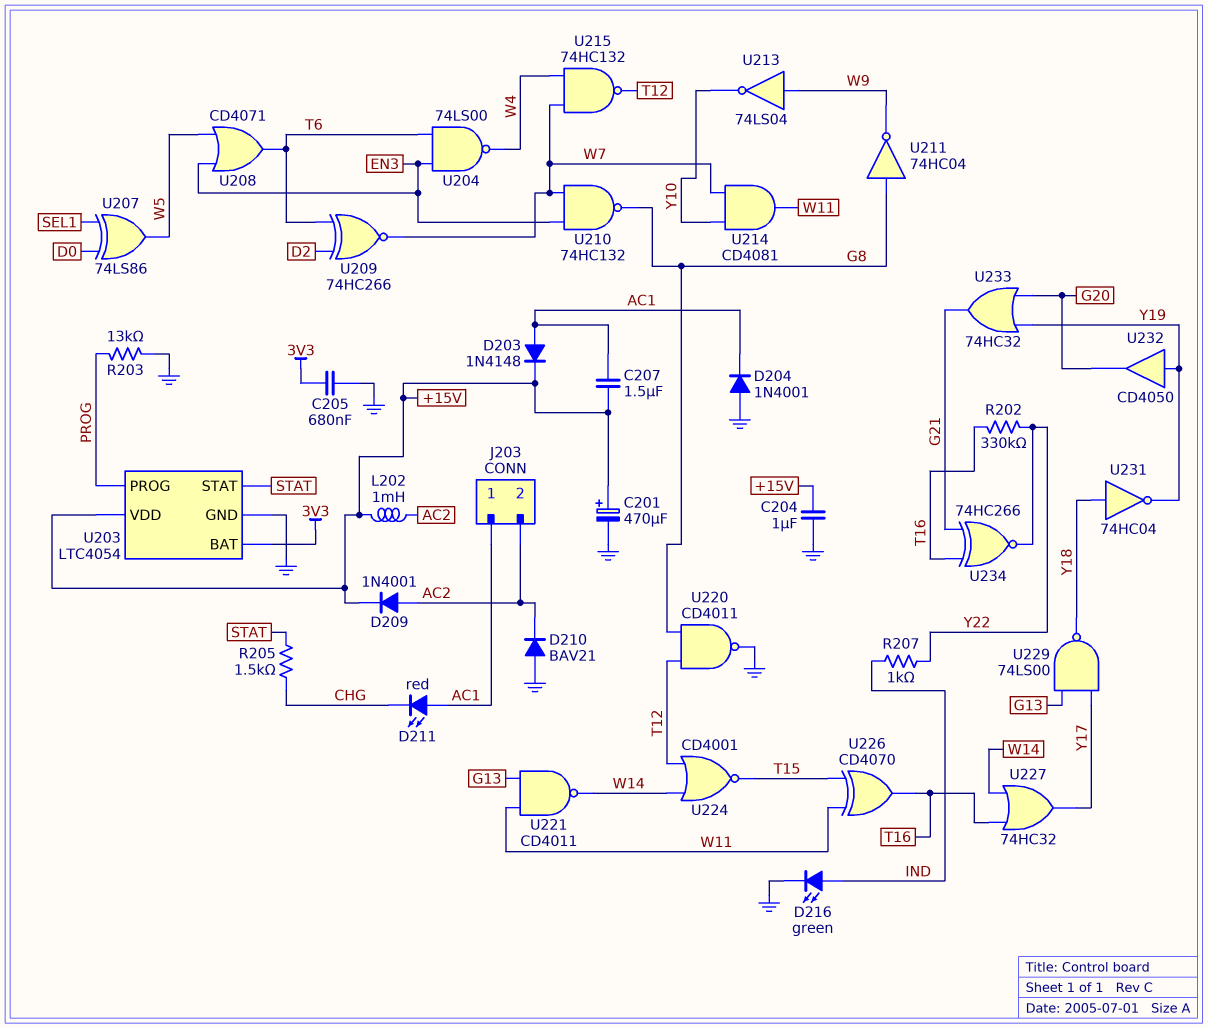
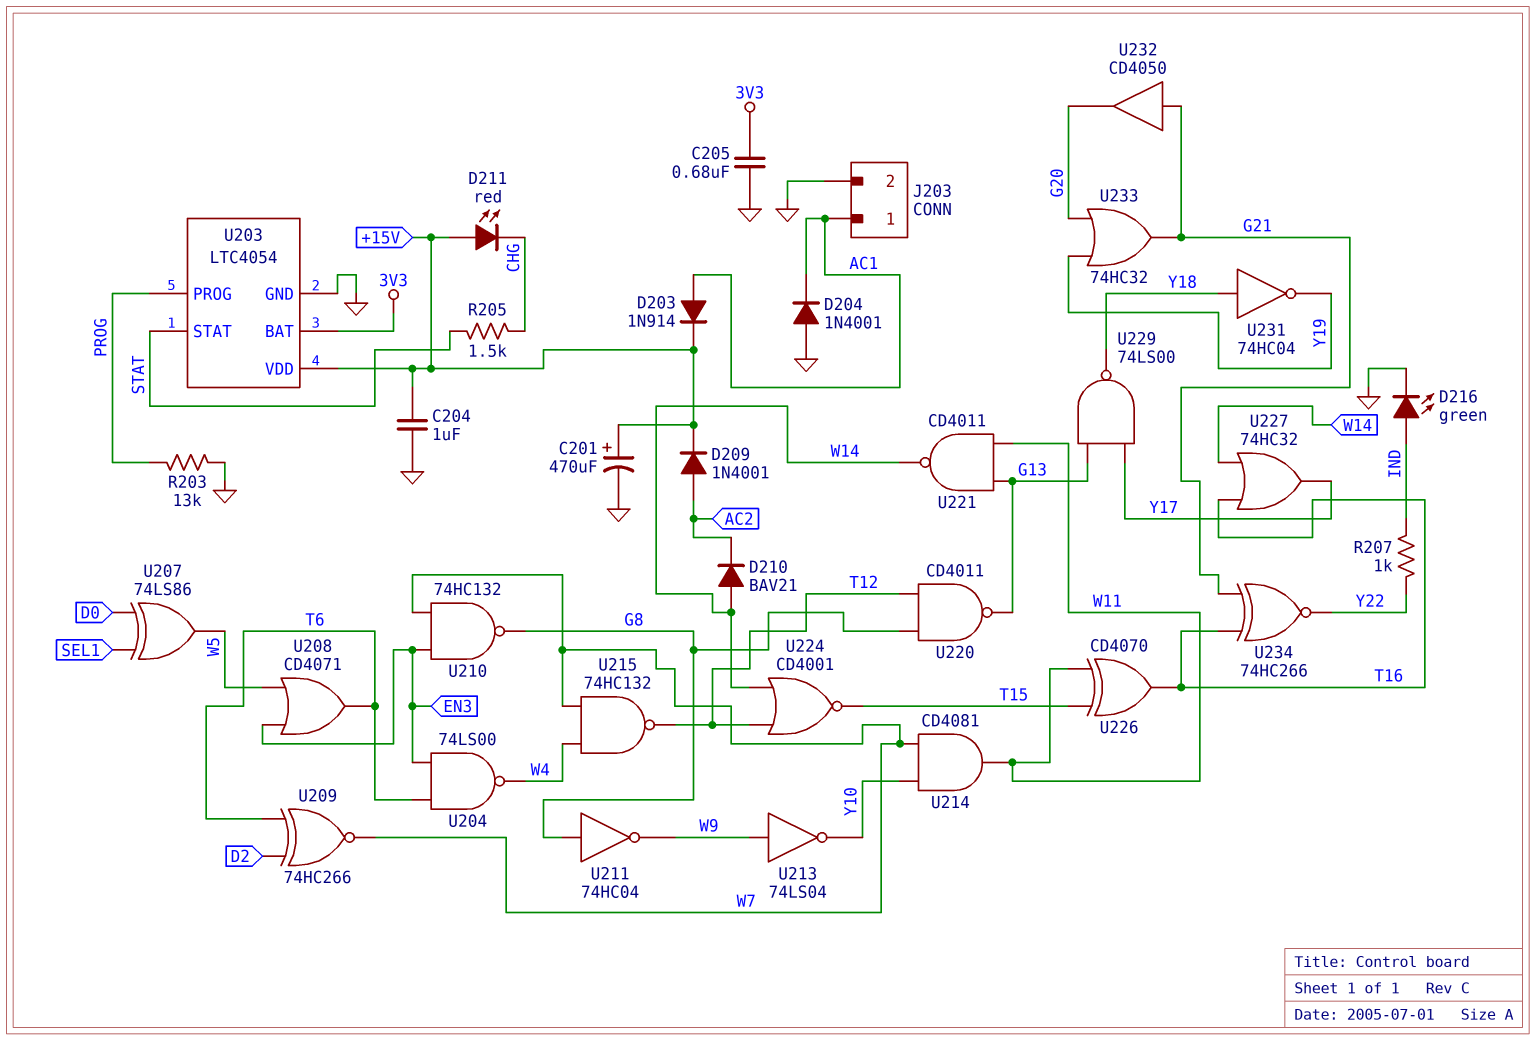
C207: 1.5uF (+15V, AC1) -> none
D203: diode 1N4148 (A AC1, K +15V) -> diode 1N914 (A AC1, K +15V)
D210: diode BAV21 (A GND, K AC2) -> diode BAV21 (A W14, K AC2)
D211: LED red (A AC1, K CHG) -> LED red (A +15V, K CHG)
J203 pin 2: AC2 -> GND
L202: 1mH (+15V, AC2) -> none
R202: 330k (T16, Y22) -> none
U220: NAND CD4011 (in G8, in T12, out GND) -> NAND CD4011 (in G8, in T12, out G13)
U232: buffer CD4050 (in Y19, out G20) -> buffer CD4050 (in G21, out G20)

